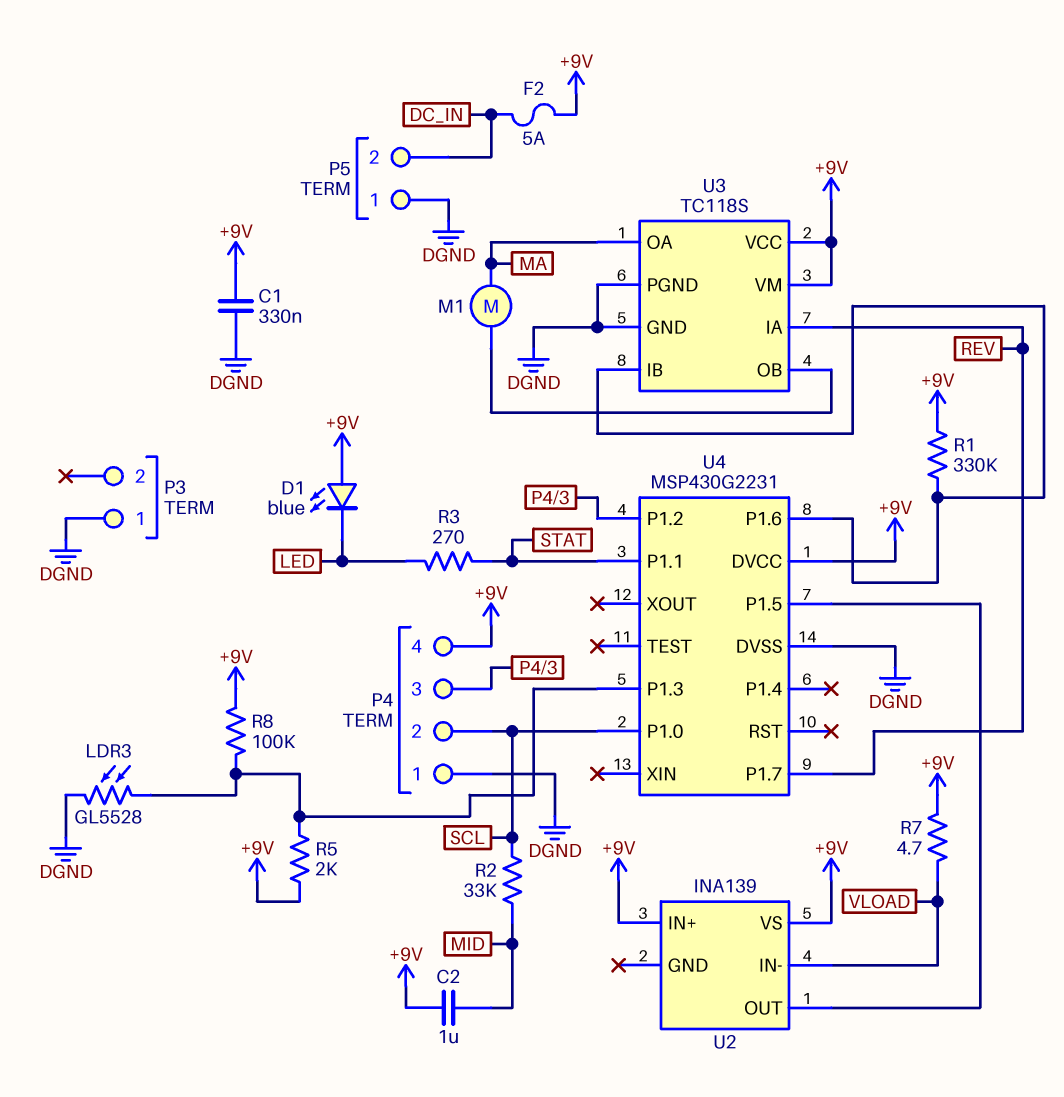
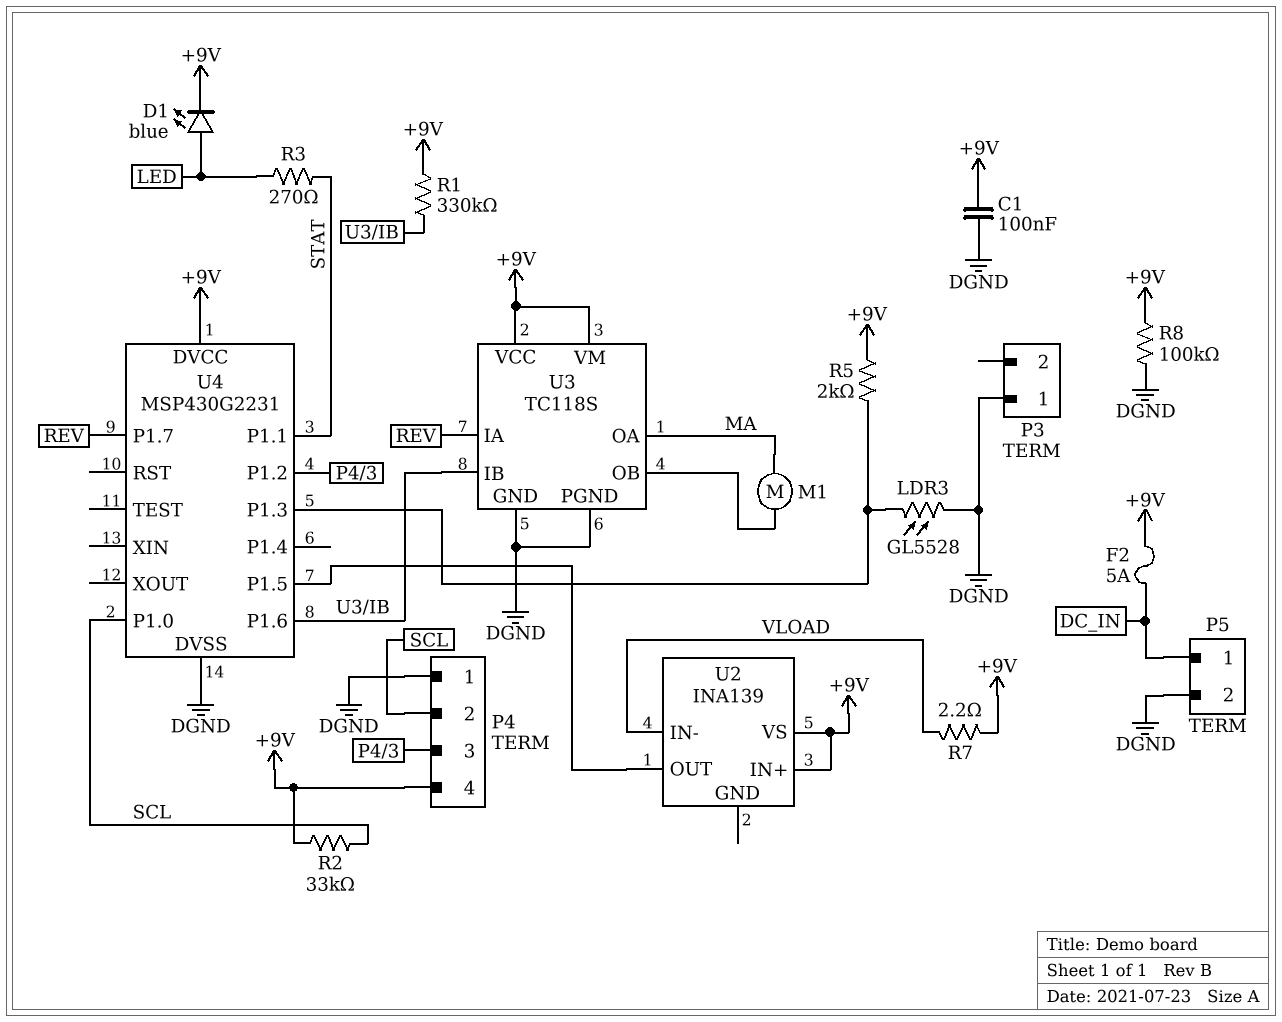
C1: 330nF (+9V, DGND) -> 100nF (+9V, DGND)
C2: 1uF (+9V, MID) -> none
D1: LED blue (A +9V, K LED) -> LED blue (A LED, K +9V)
P5 pin 1: DGND -> DC_IN
P5 pin 2: DC_IN -> DGND
R2: 33k (MID, SCL) -> 33k (+9V, SCL)
R7: 4.7 (+9V, VLOAD) -> 2.2 (+9V, VLOAD)
R8: 100k (+9V, U4/P1.3) -> 100k (+9V, DGND)

